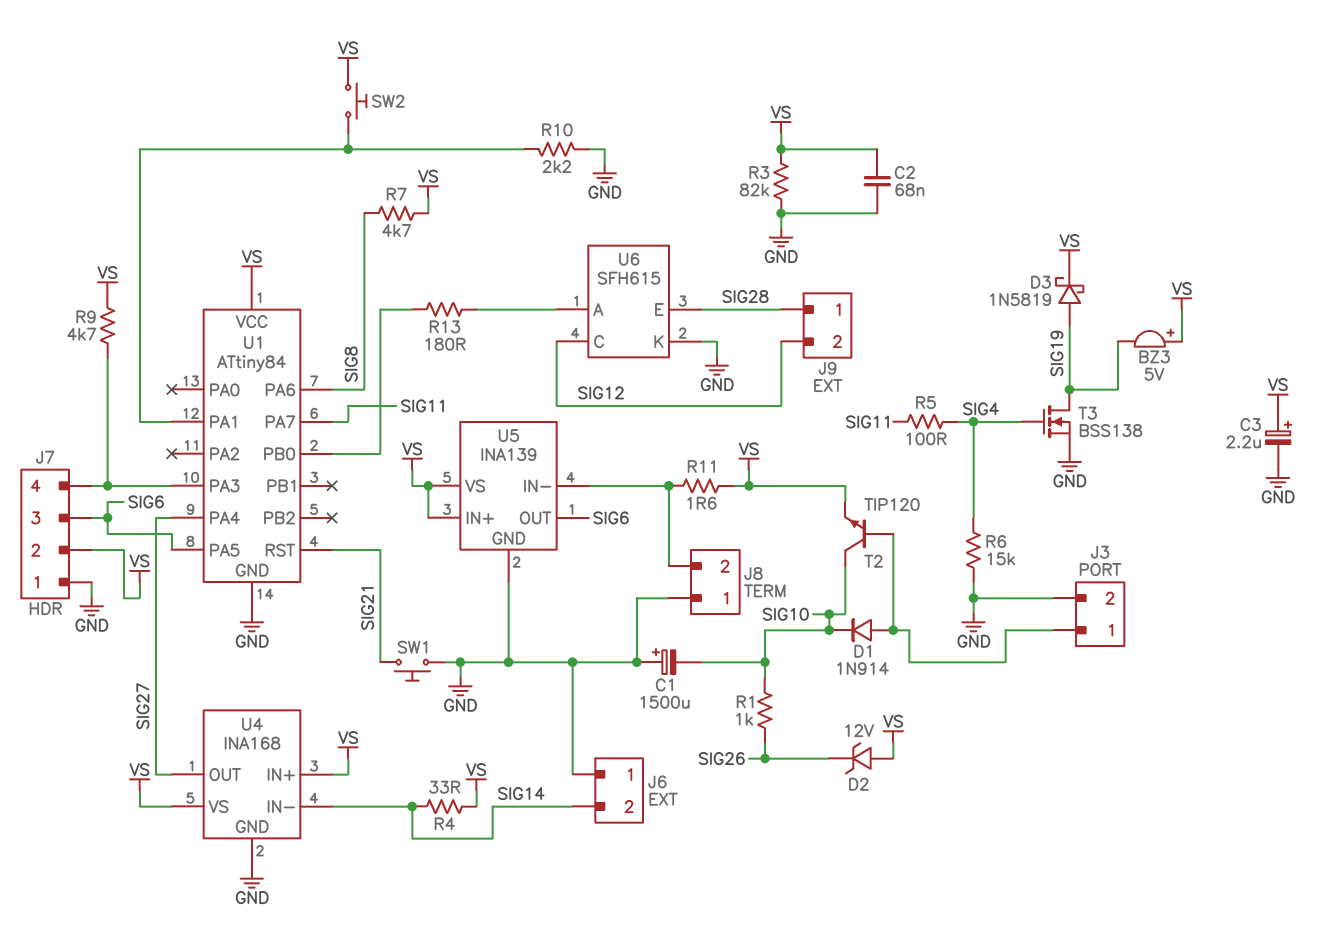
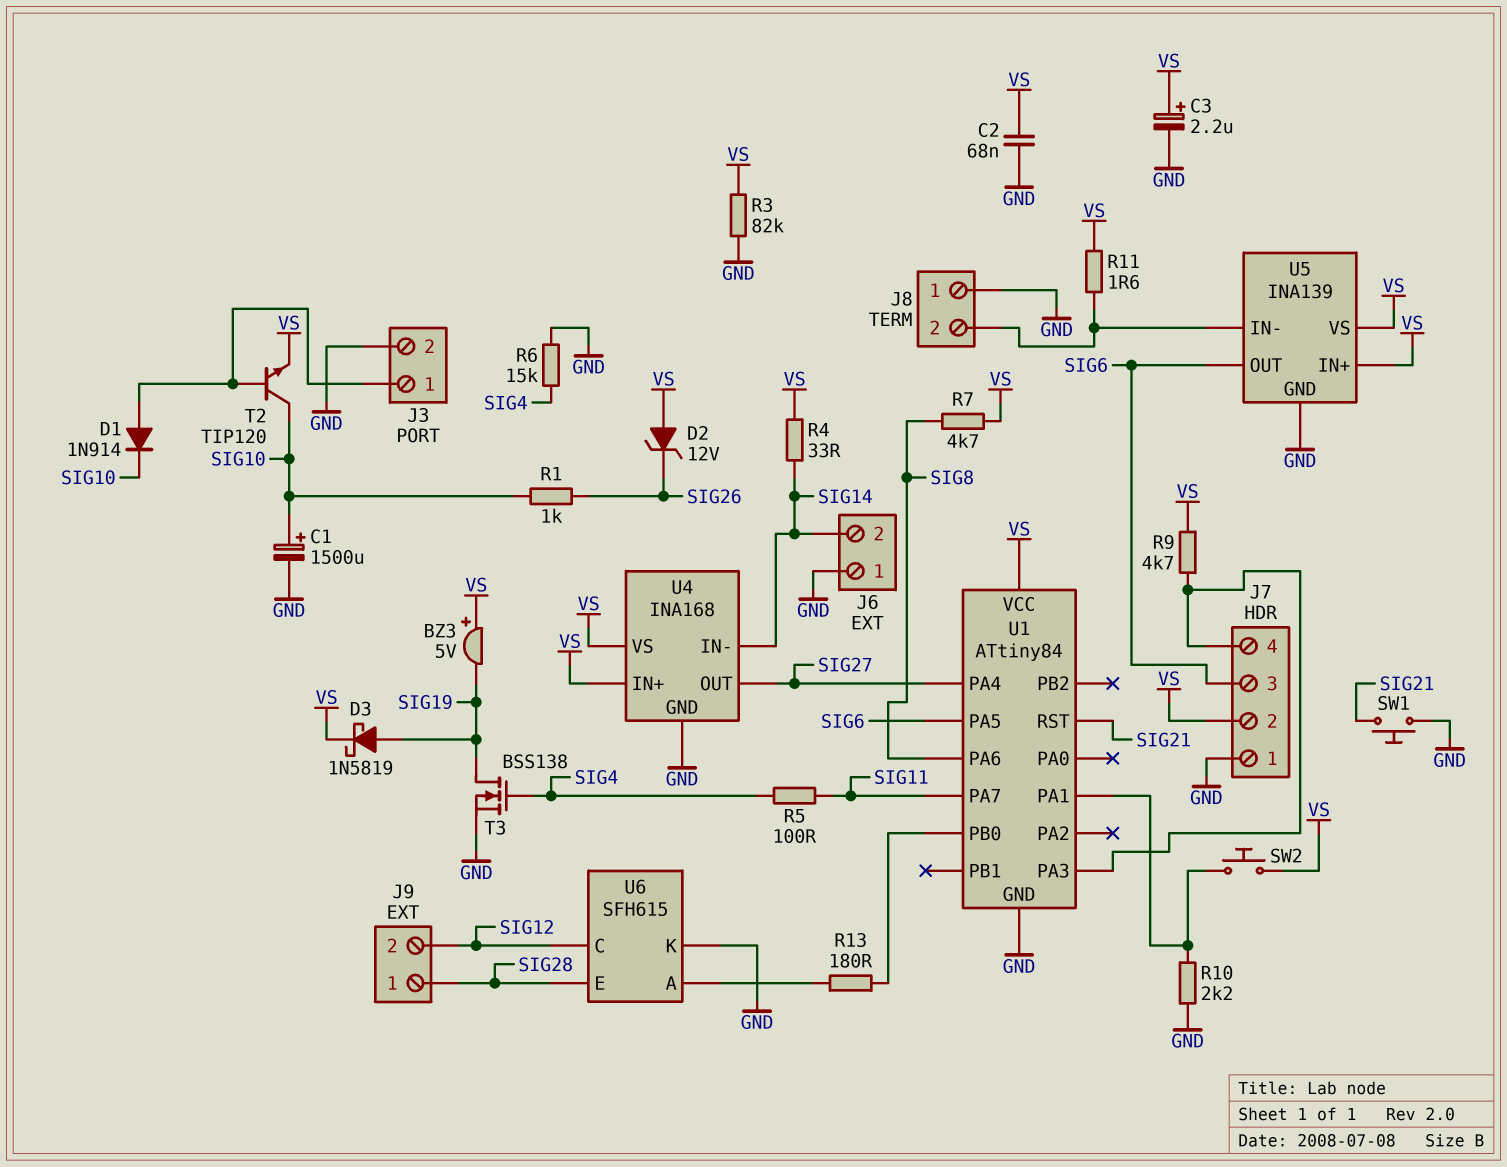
C1: 1500uF (plus GND, minus SIG10) -> 1500uF (plus SIG10, minus GND)

